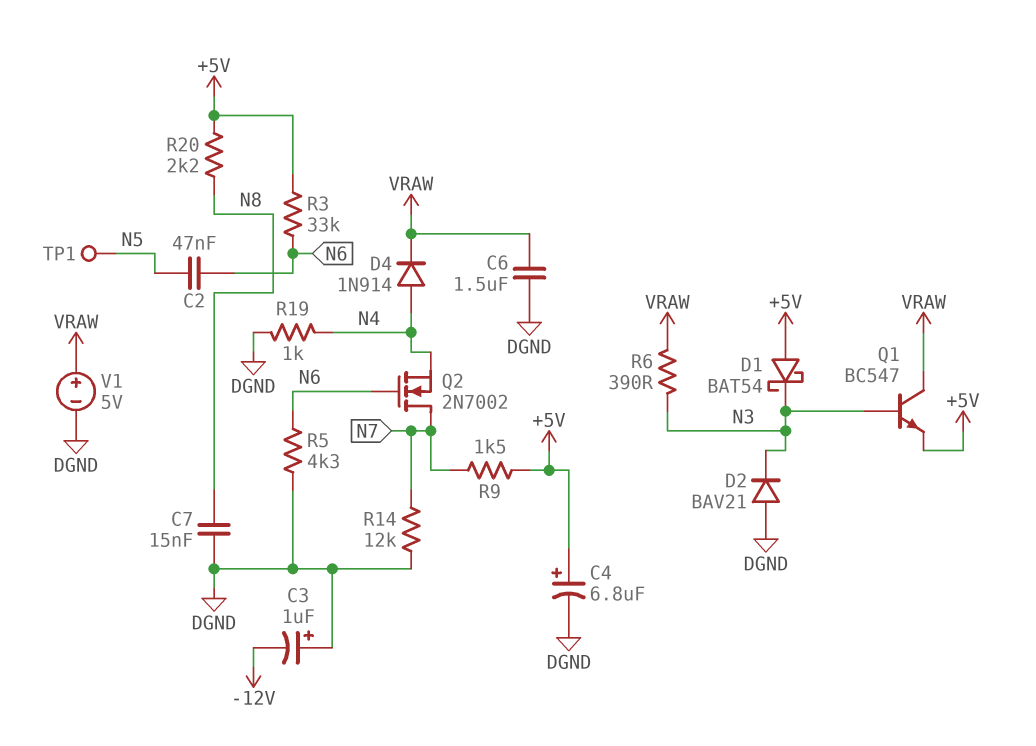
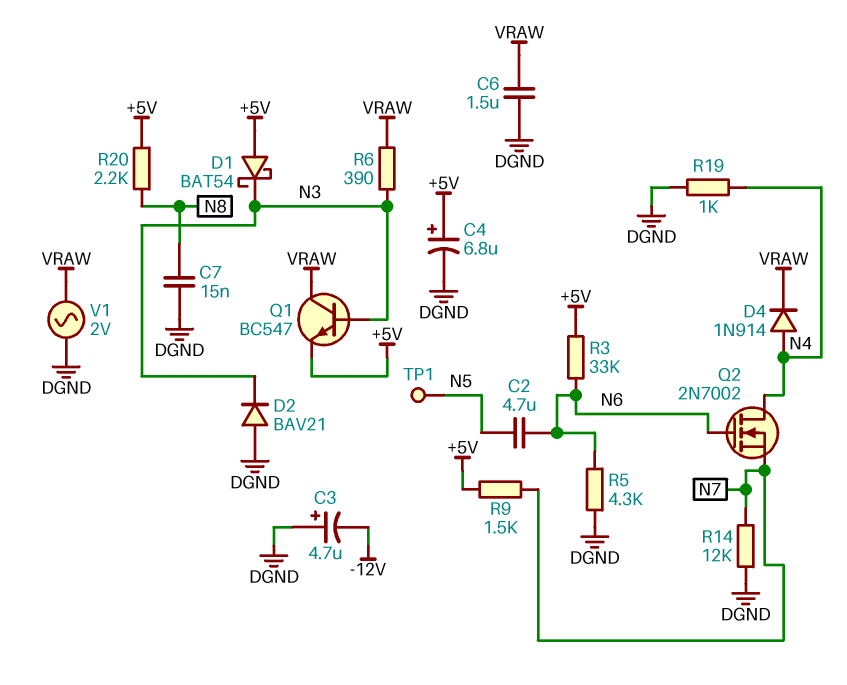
C2: 47nF (N5, N6) -> 4.7uF (N5, N6)
C3: 1uF (plus DGND, minus -12V) -> 4.7uF (plus DGND, minus -12V)
Q2: NMOS 2N7002 (G N6, D N7, S N4) -> NMOS 2N7002 (G N6, D N4, S N7)
V1: 5V (plus VRAW, minus DGND) -> AC 2V (DGND, VRAW)

